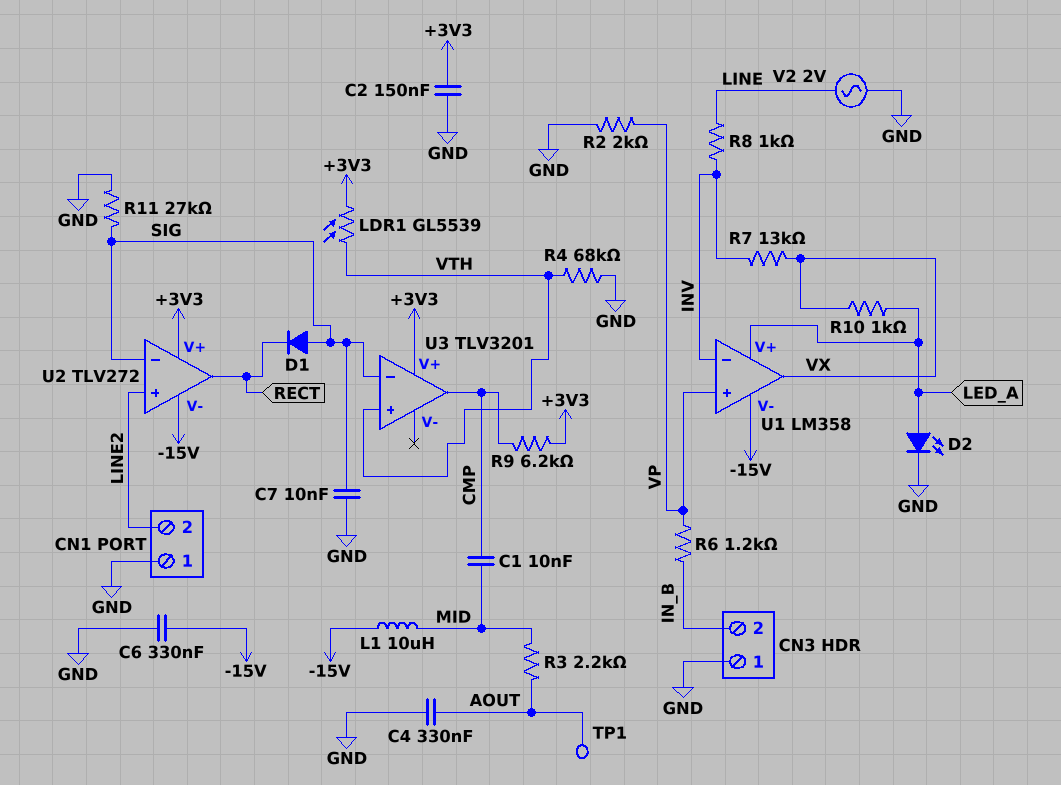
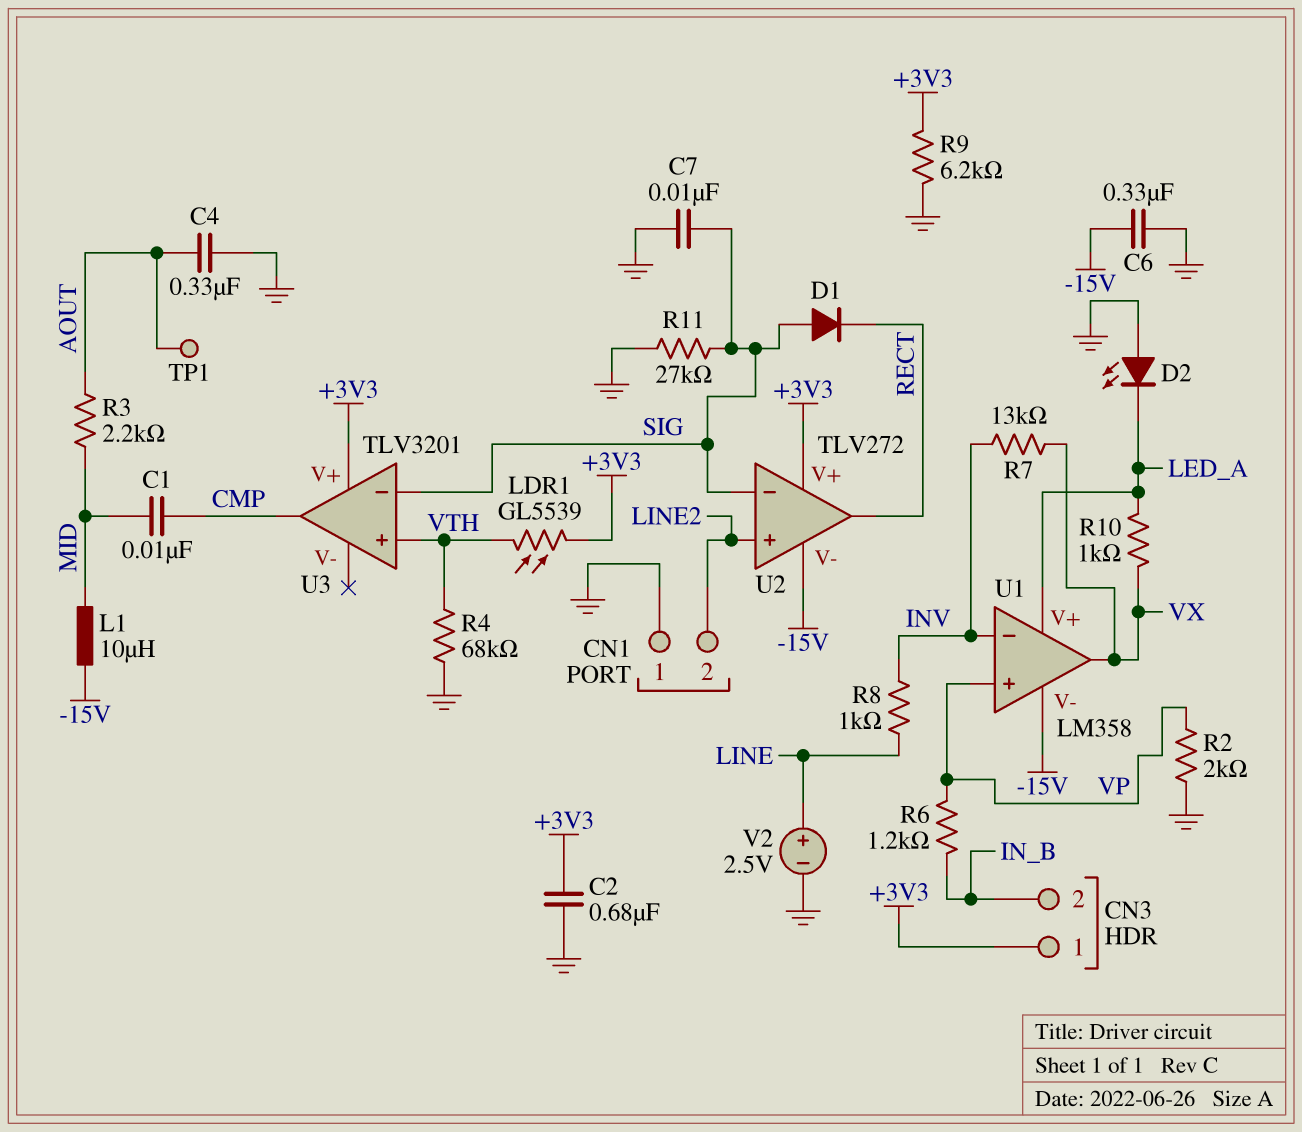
C2: 150nF (+3V3, GND) -> 680nF (+3V3, GND)
CN3 pin 1: GND -> +3V3
D2: LED (A LED_A, K GND) -> LED (A GND, K LED_A)
R9: 6.2k (+3V3, CMP) -> 6.2k (+3V3, GND)
V2: AC 2V (GND, LINE) -> 2.5V (plus LINE, minus GND)

